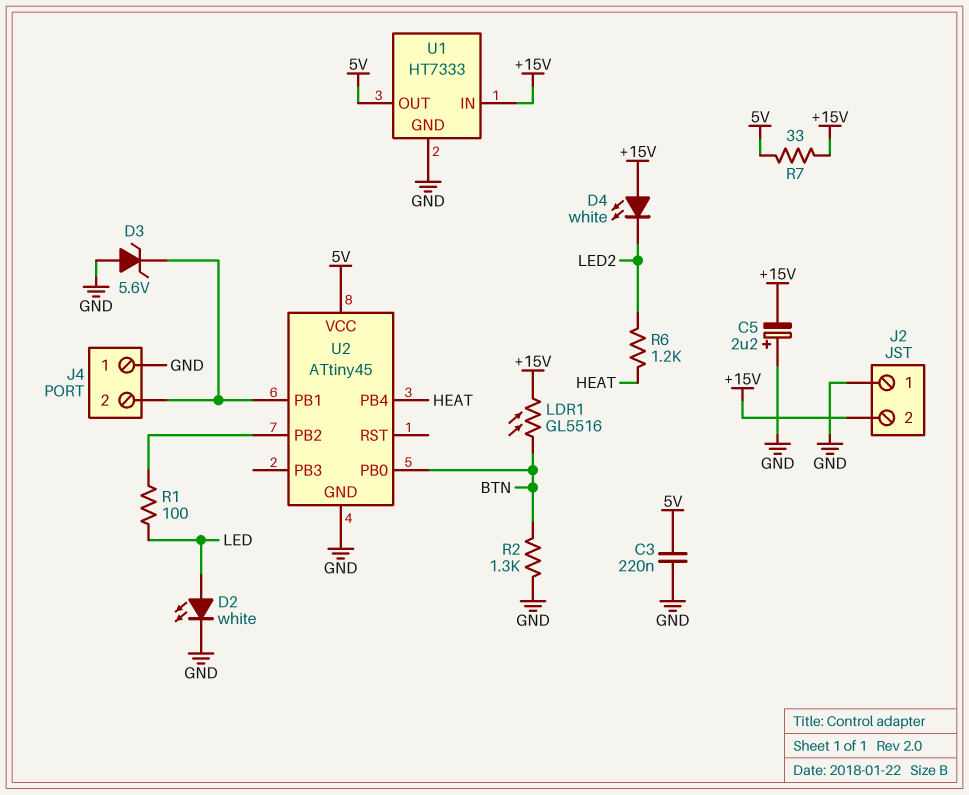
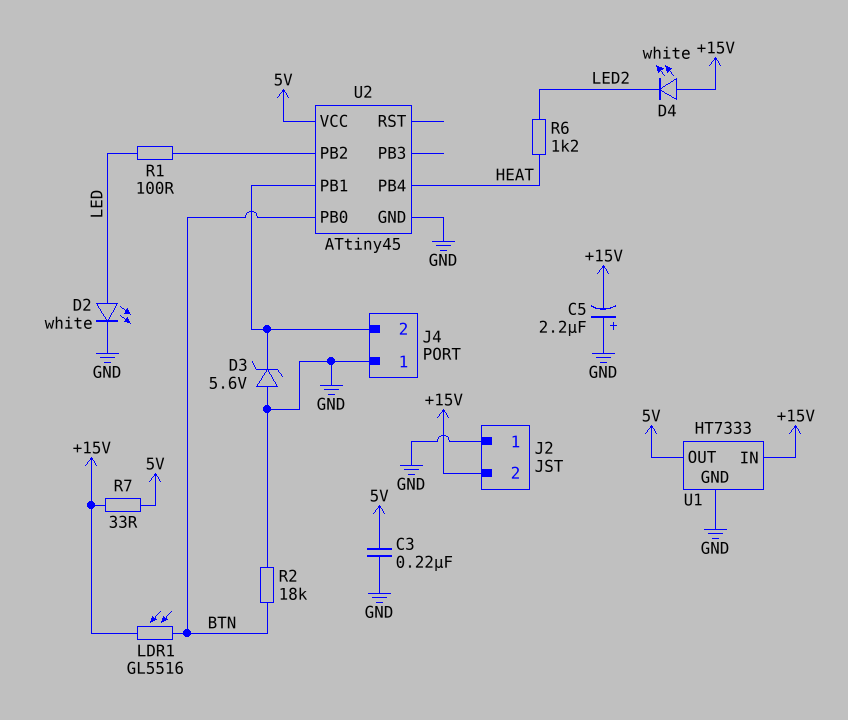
R2: 1.3k (BTN, GND) -> 18k (BTN, GND)

